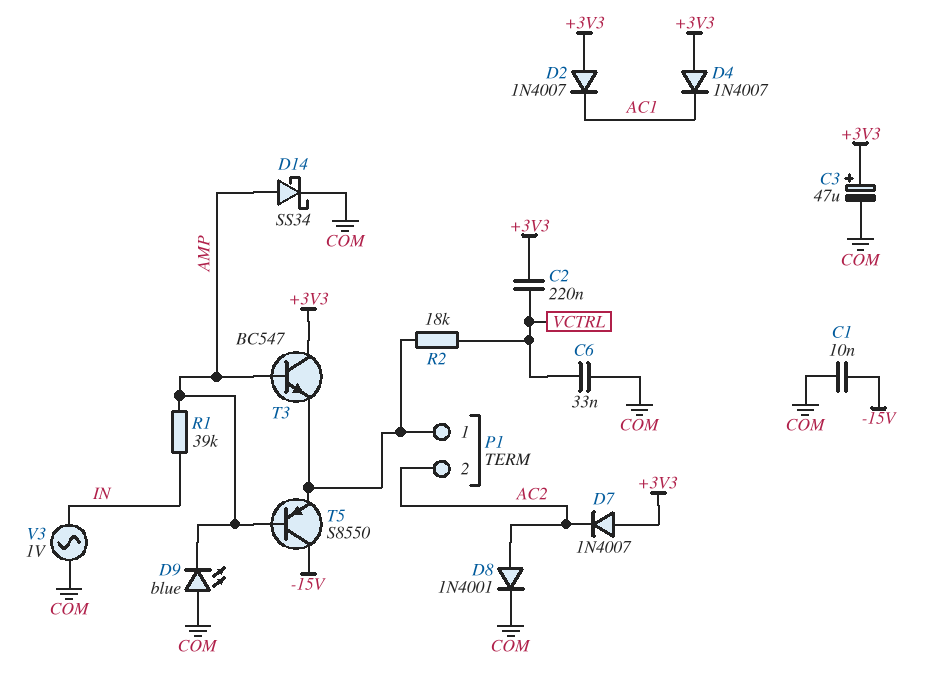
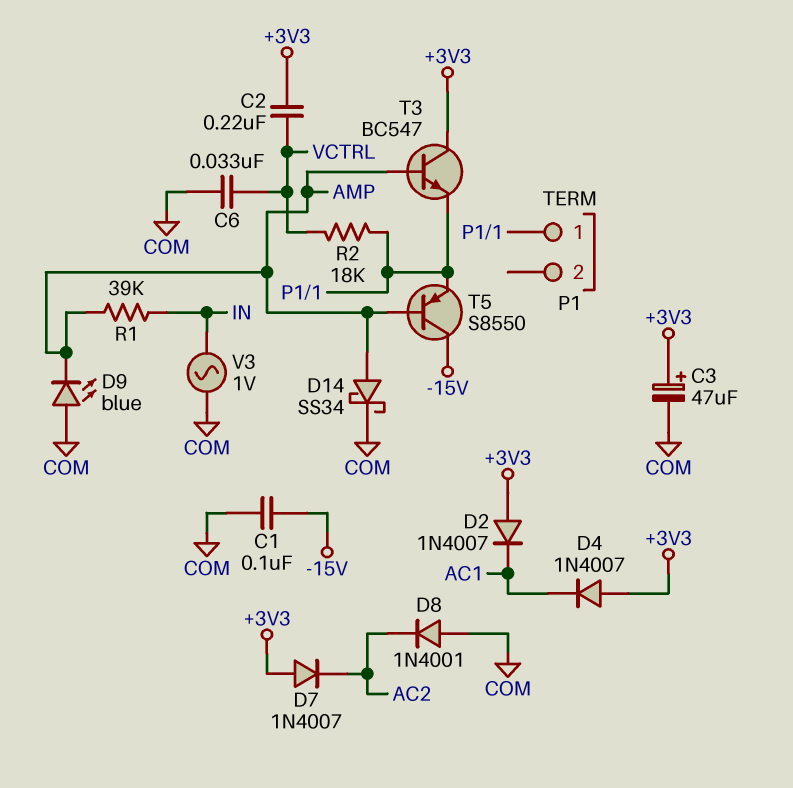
C1: 10nF (-15V, COM) -> 100nF (-15V, COM)
D8: diode 1N4001 (A AC2, K COM) -> diode 1N4001 (A COM, K AC2)
P1 pin 2: AC2 -> none

